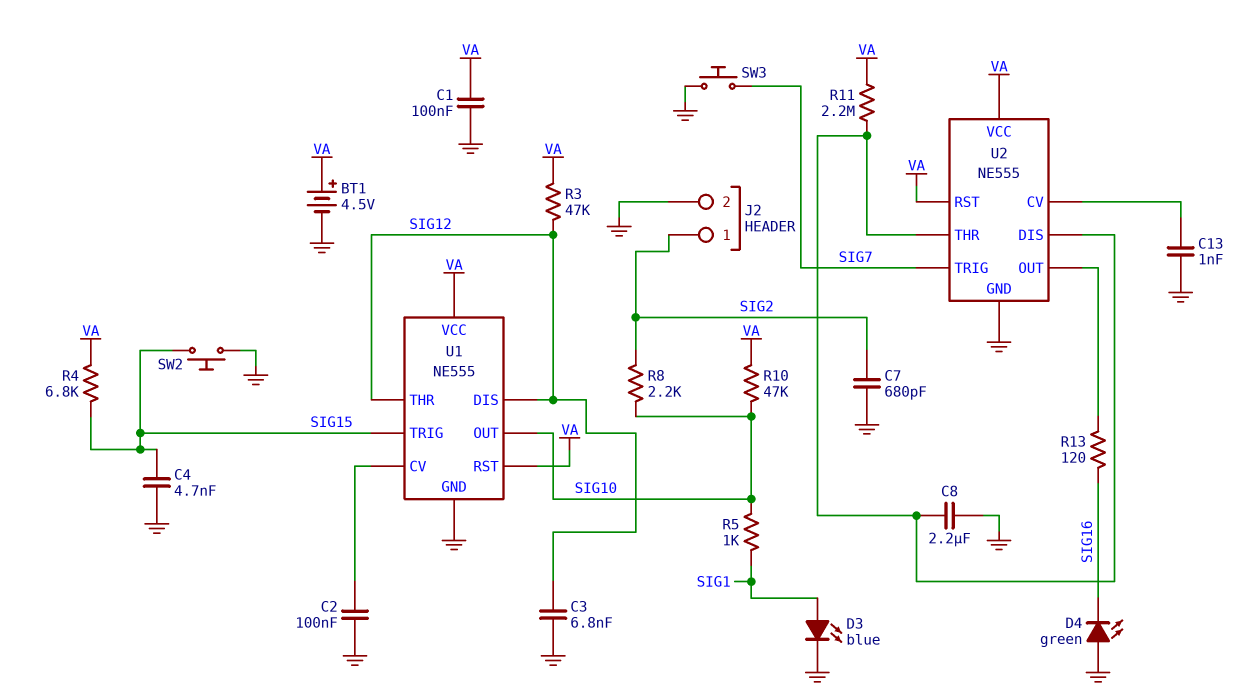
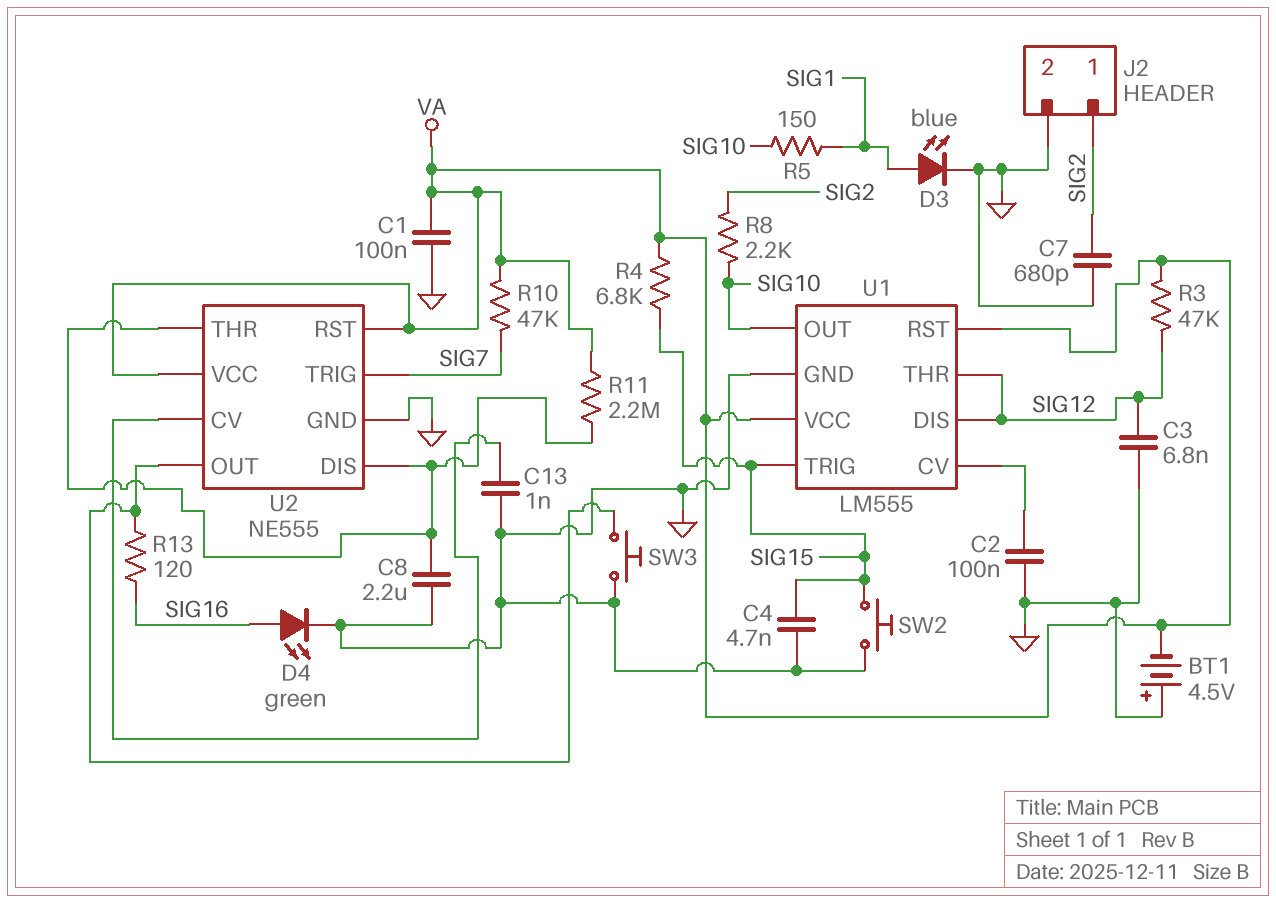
BT1: 4.5V (plus VA, minus GND) -> 4.5V (plus GND, minus VA)
D4: LED green (A GND, K SIG16) -> LED green (A SIG16, K GND)
R5: 1k (SIG1, SIG10) -> 150 (SIG1, SIG10)
R10: 47k (SIG10, VA) -> 47k (SIG7, VA)
SW3: button (GND, SIG7) -> button (GND, U2/OUT)
U1: NE555 -> LM555

